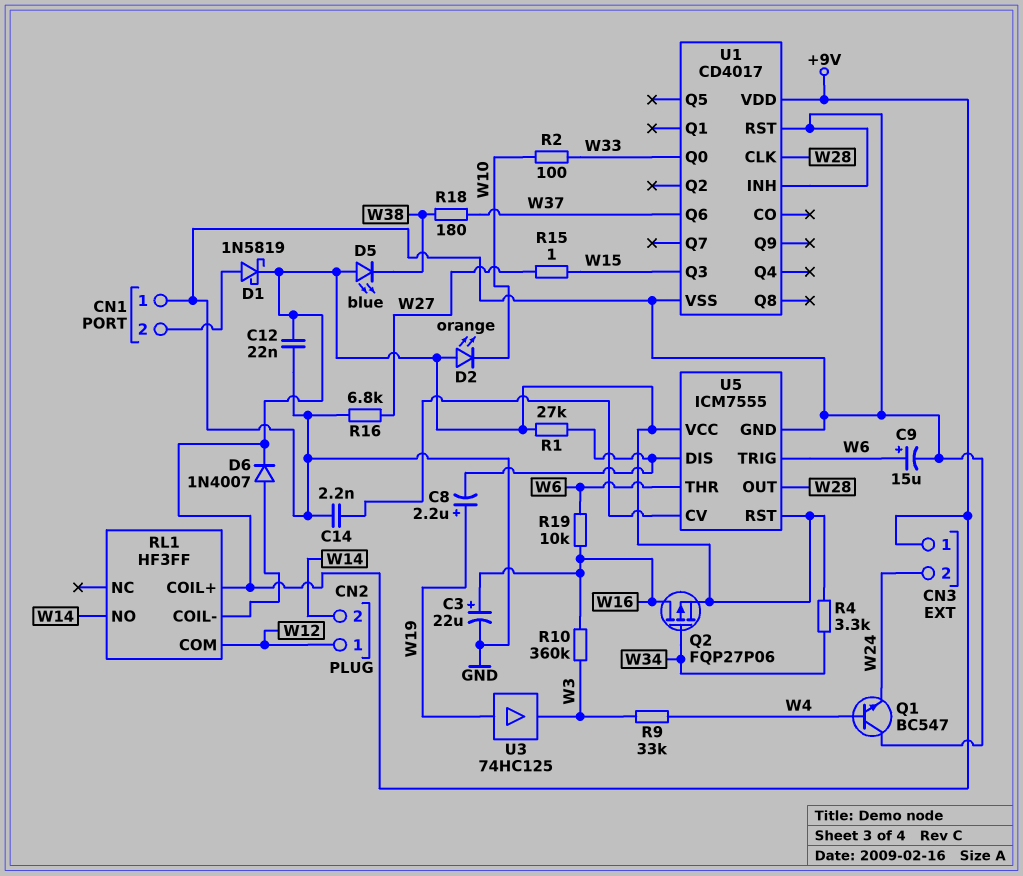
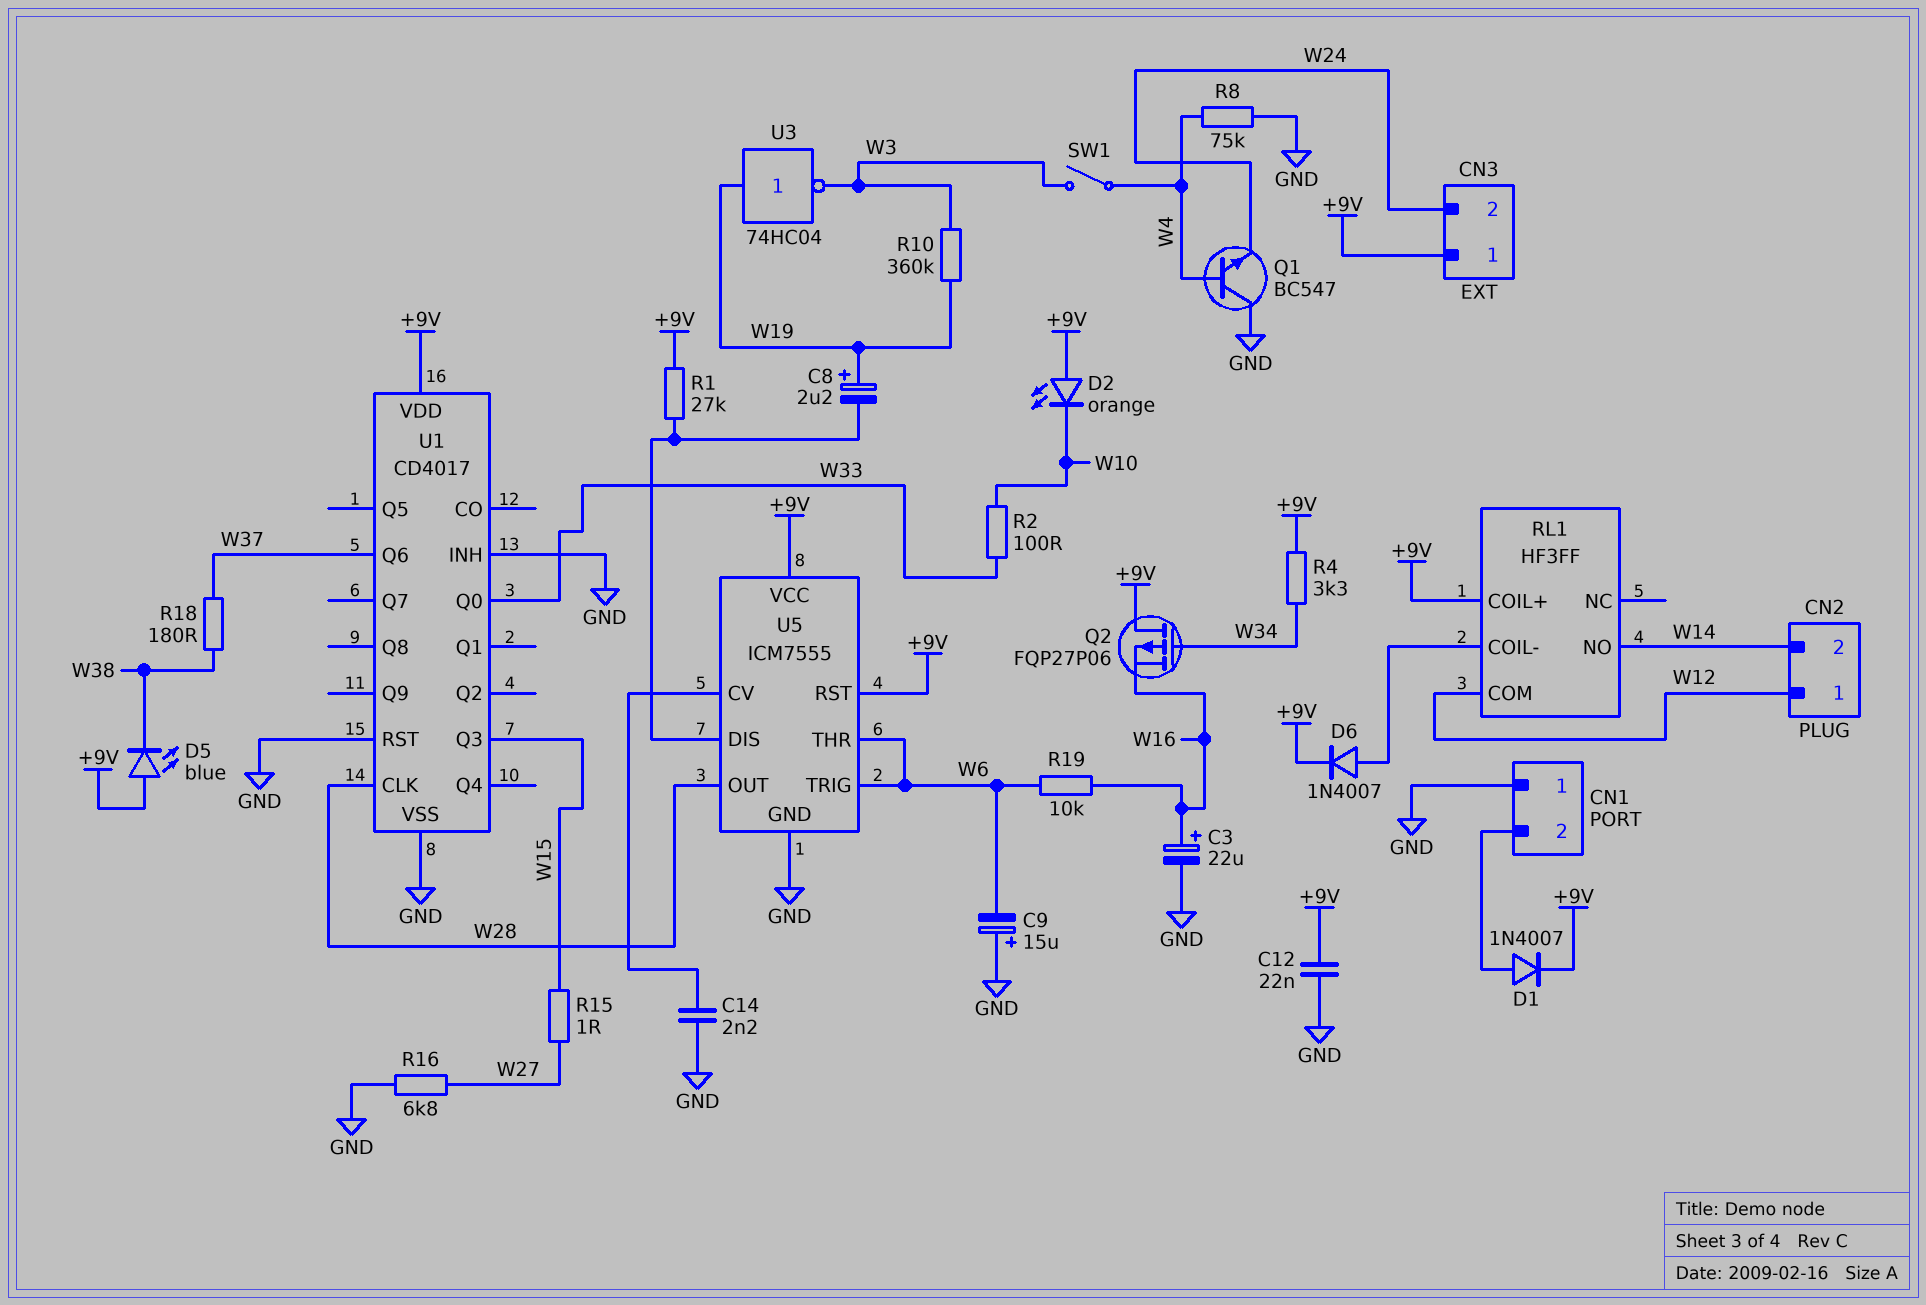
C9: 15uF (plus W6, minus GND) -> 15uF (plus GND, minus W6)
D1: schottky 1N5819 (A CN1/2, K +9V) -> diode 1N4007 (A CN1/2, K +9V)
Q2: PMOS FQP27P06 (G W34, D W16, S +9V) -> PMOS FQP27P06 (G W34, D +9V, S W16)
R8: none -> 75k (GND, W4)
R9: 33k (W3, W4) -> none
R10: 360k (W3, W16) -> 360k (W3, W19)
SW1: none -> switch (W3, W4)
U3: buffer 74HC125 (in W19, out W3) -> NOT 74HC04 (in W19, out W3)

